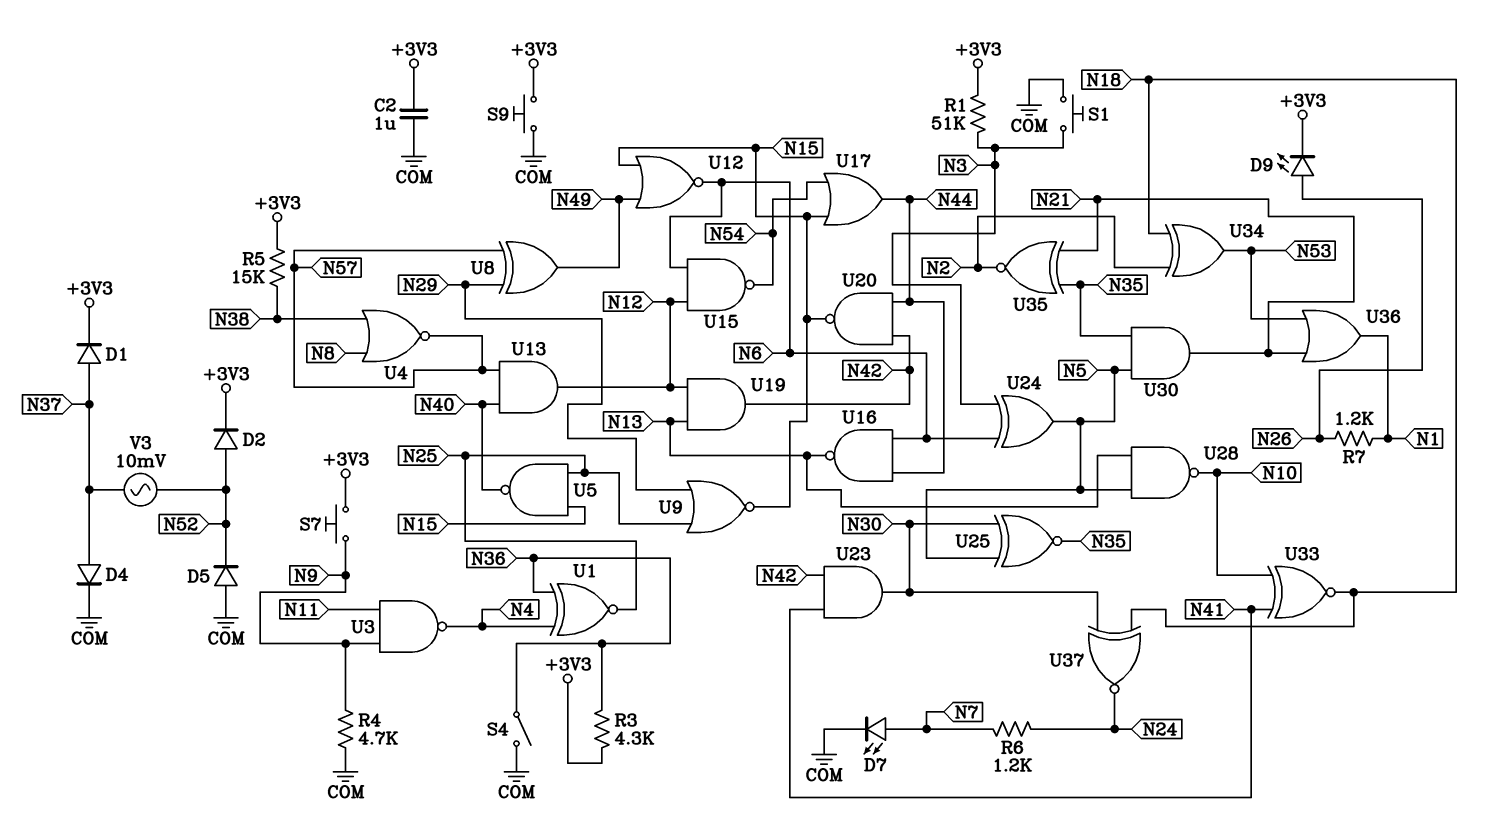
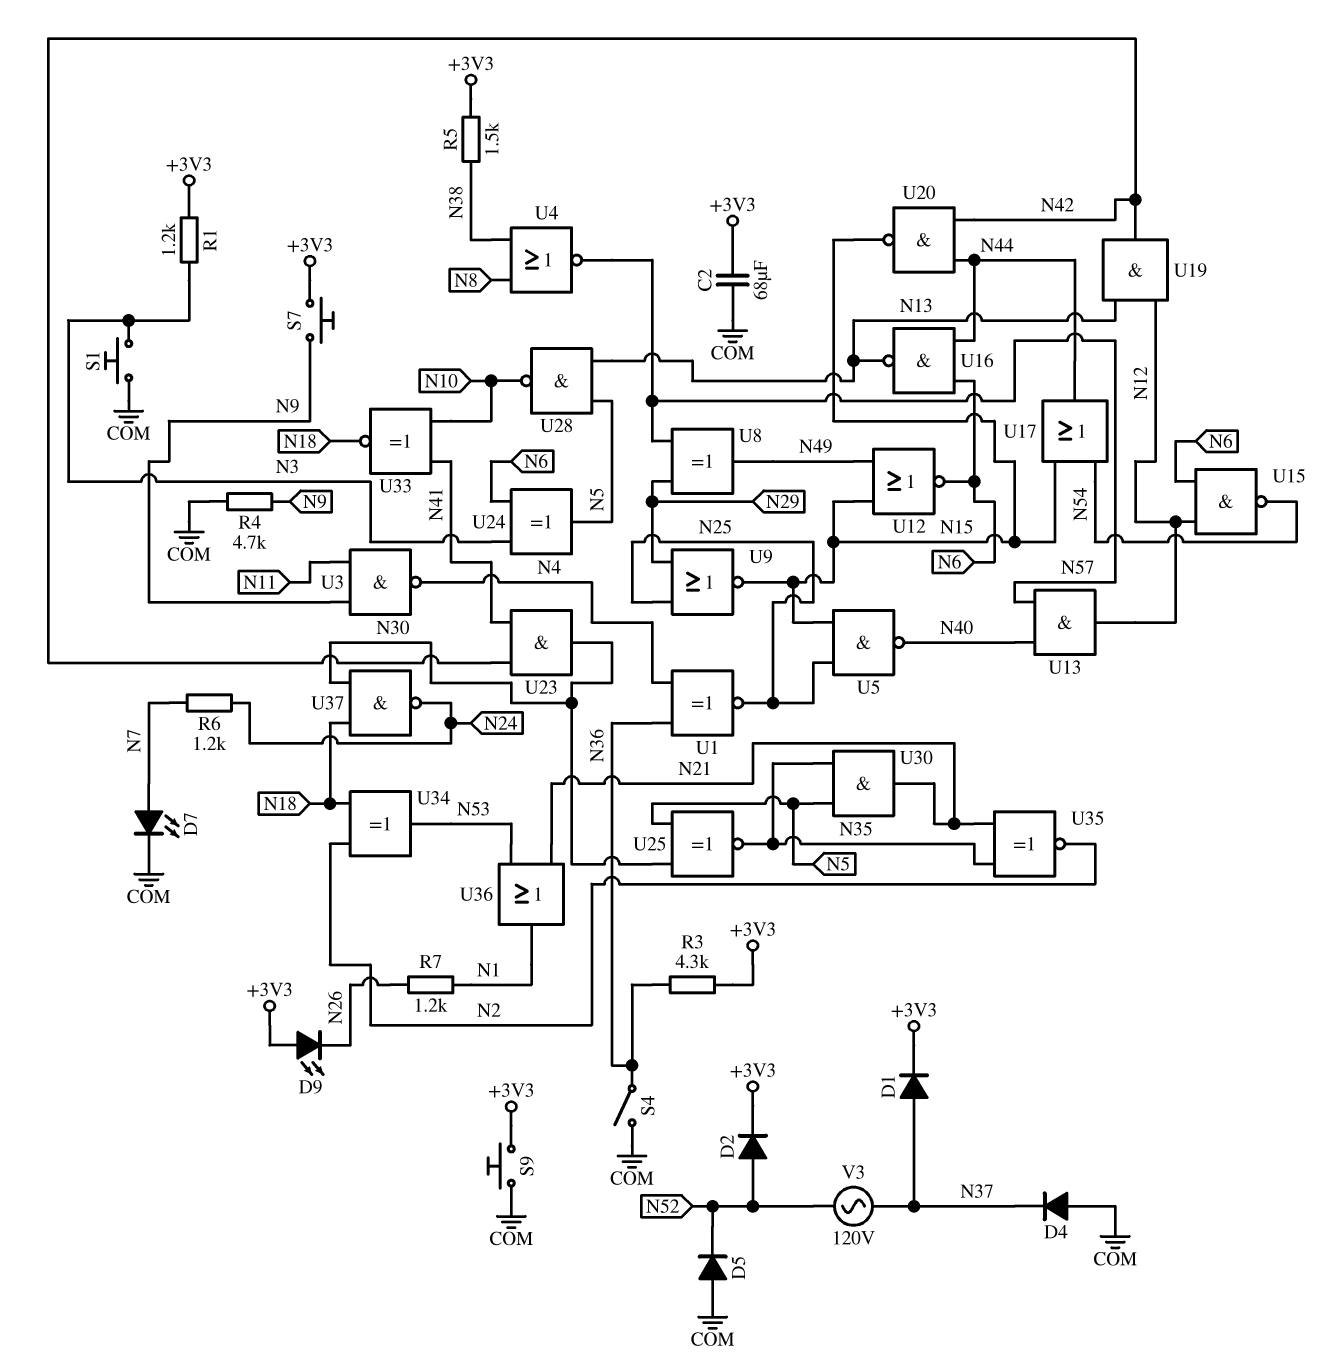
C2: 1uF (+3V3, COM) -> 68uF (+3V3, COM)
D4: diode (A N37, K COM) -> diode (A COM, K N37)
D9: LED (A N26, K +3V3) -> LED (A +3V3, K N26)
R1: 51k (+3V3, N3) -> 1.2k (+3V3, N3)
R5: 15k (+3V3, N38) -> 1.5k (+3V3, N38)
U37: XNOR (in N18, in N30, out N24) -> NAND (in N18, in N30, out N24)
V3: AC 10mV (N37, N52) -> AC 120V (N37, N52)

